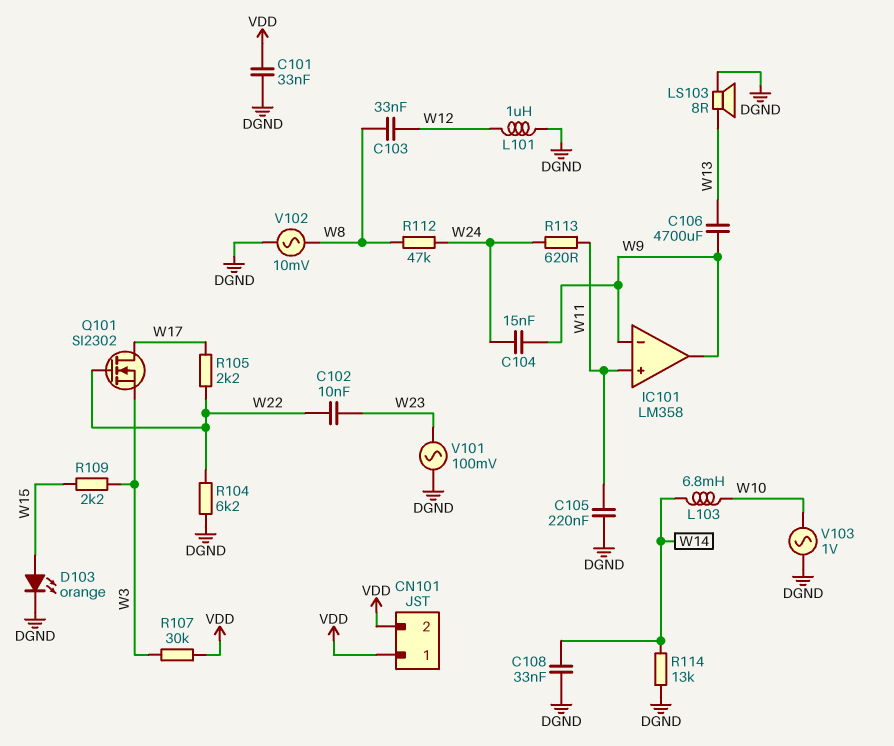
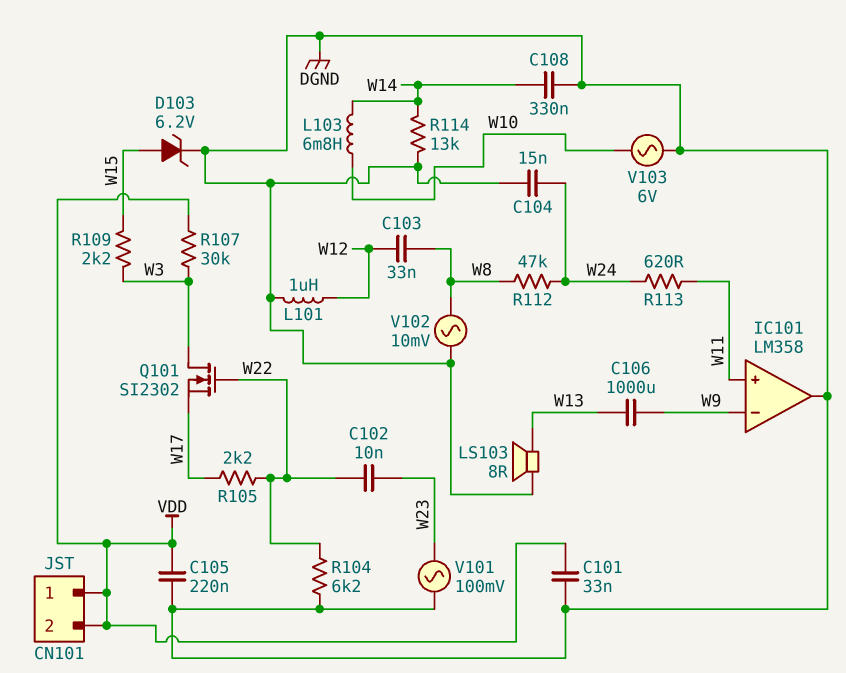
C104: 15nF (W9, W24) -> 15nF (DGND, W24)
C105: 220nF (DGND, W11) -> 220nF (DGND, VDD)
C106: 4700uF (W9, W13) -> 1000uF (W9, W13)
C108: 33nF (DGND, W14) -> 330nF (DGND, W14)
D103: LED orange (A W15, K DGND) -> zener 6.2V (A W15, K DGND)
IC101 pin out: W9 -> DGND
Q101: NMOS SI2302 (G W22, D W17, S W3) -> NMOS SI2302 (G W22, D W3, S W17)
V103: AC 1V (DGND, W10) -> AC 6V (DGND, W10)

